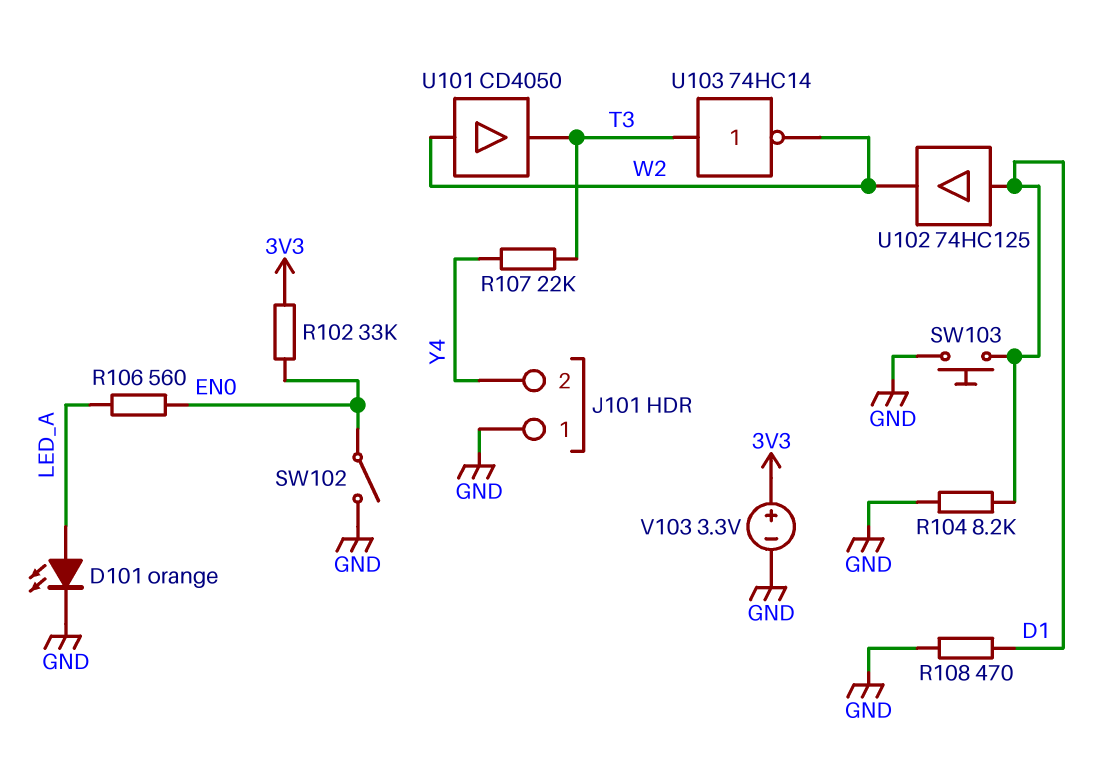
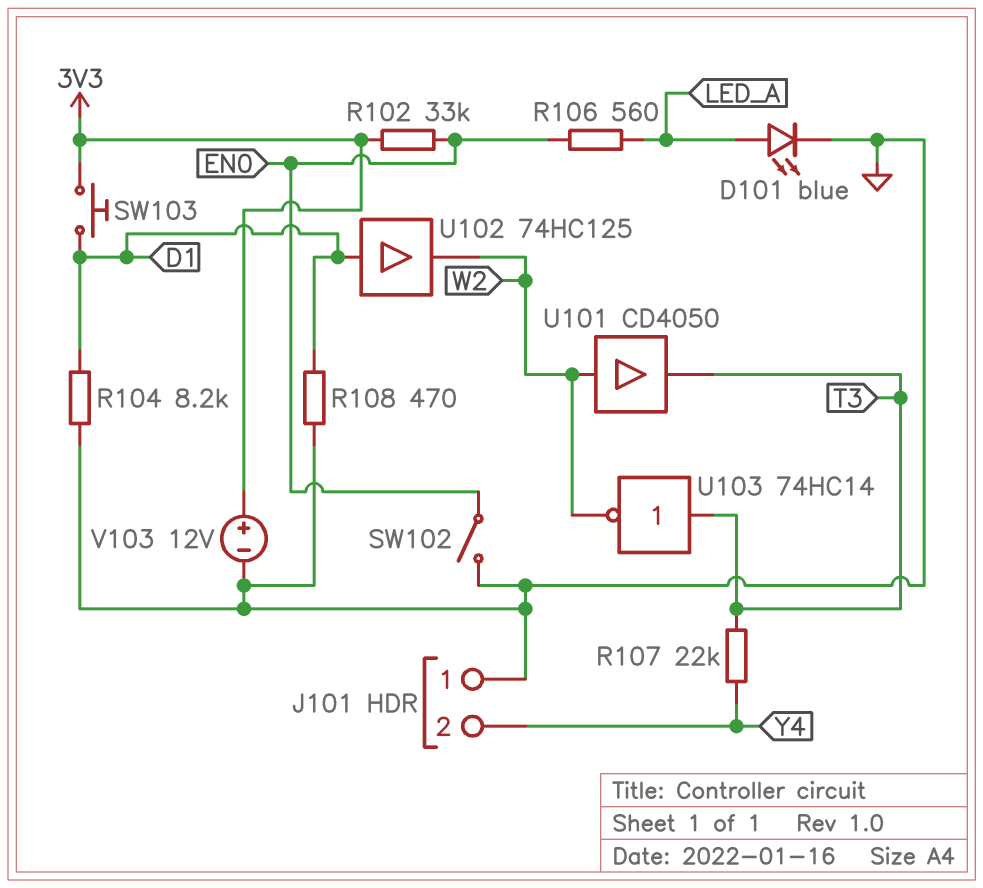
D101: LED orange (A LED_A, K GND) -> LED blue (A LED_A, K GND)
SW103: button (D1, GND) -> button (3V3, D1)
V103: 3.3V (plus 3V3, minus GND) -> 12V (plus 3V3, minus GND)

